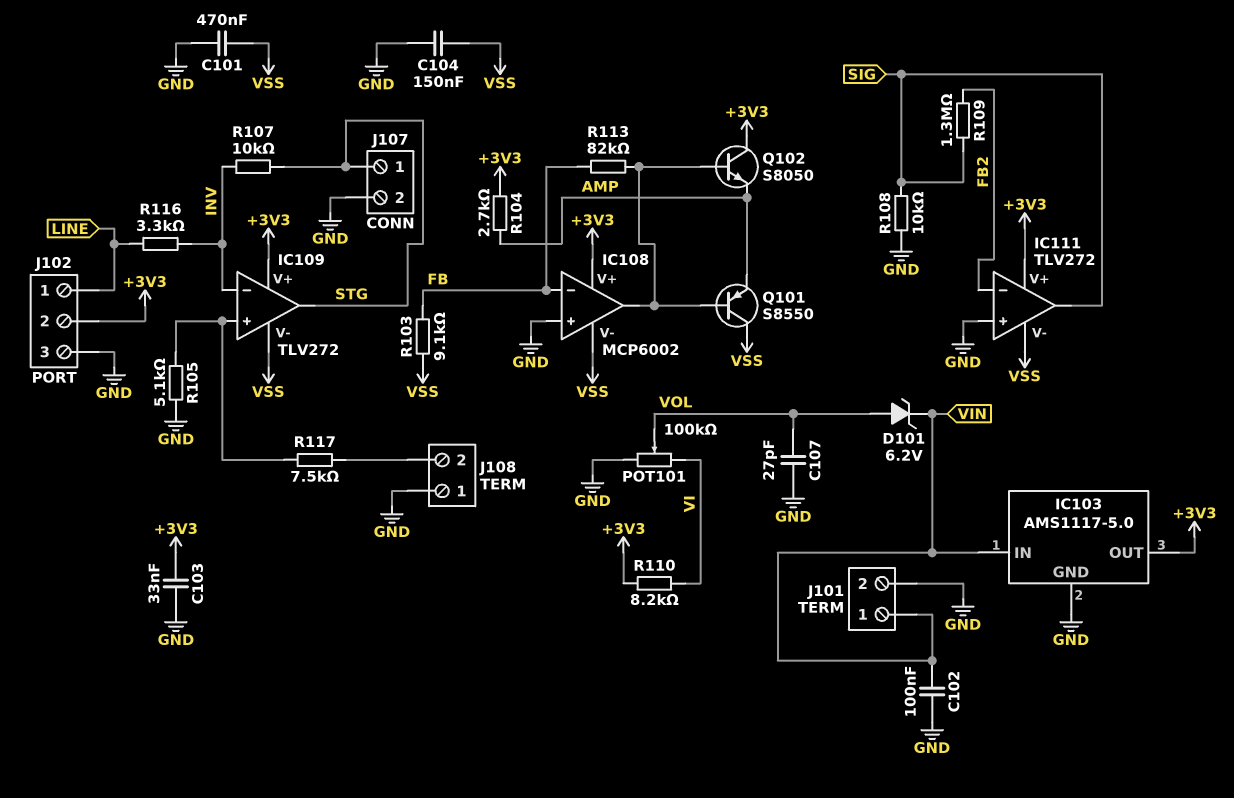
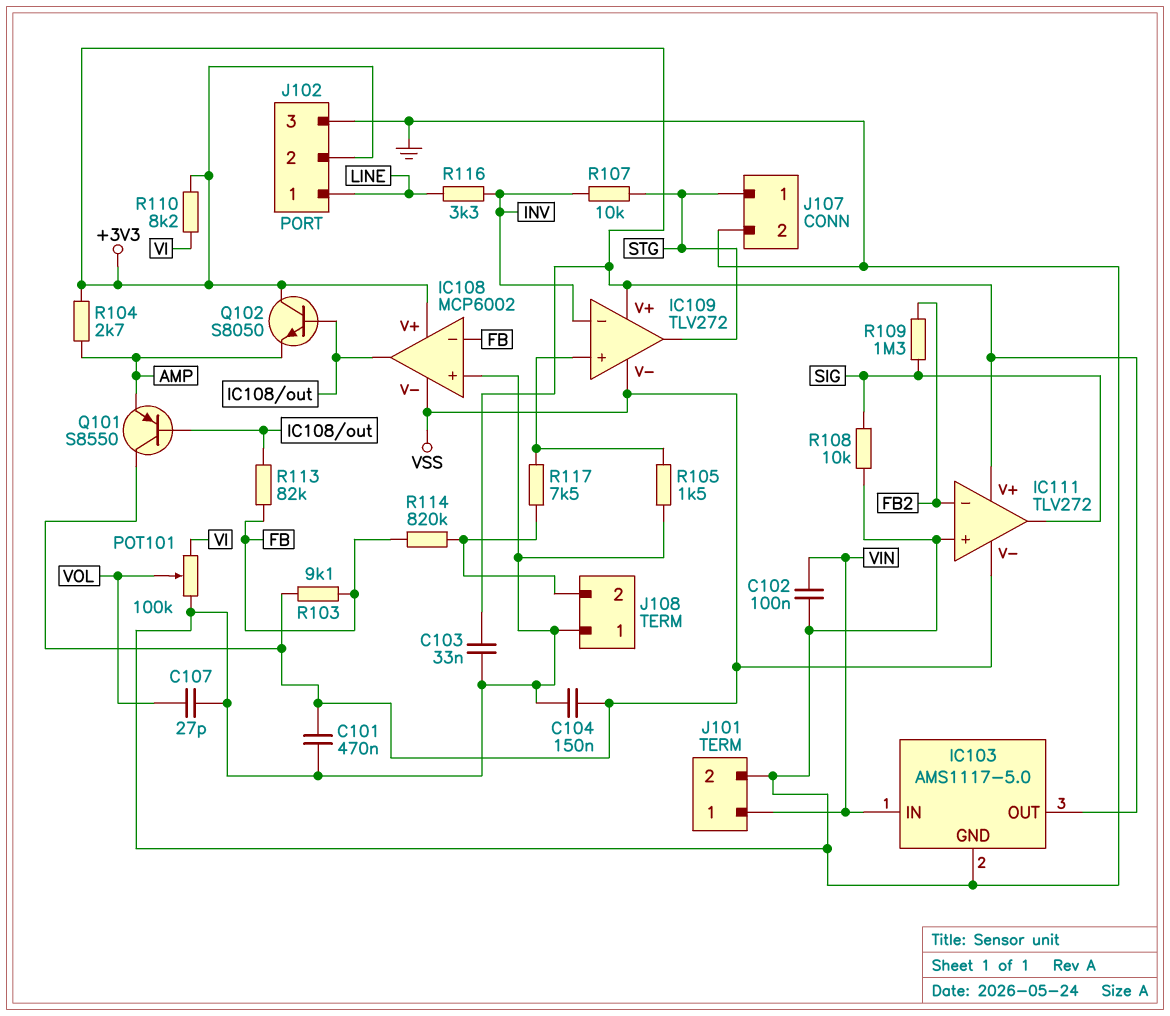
D101: zener 6.2V (A VOL, K VIN) -> none
R105: 5.1k (GND, IC109/in+) -> 1.5k (GND, IC109/in+)
R114: none -> 820k (FB, J108/2)

